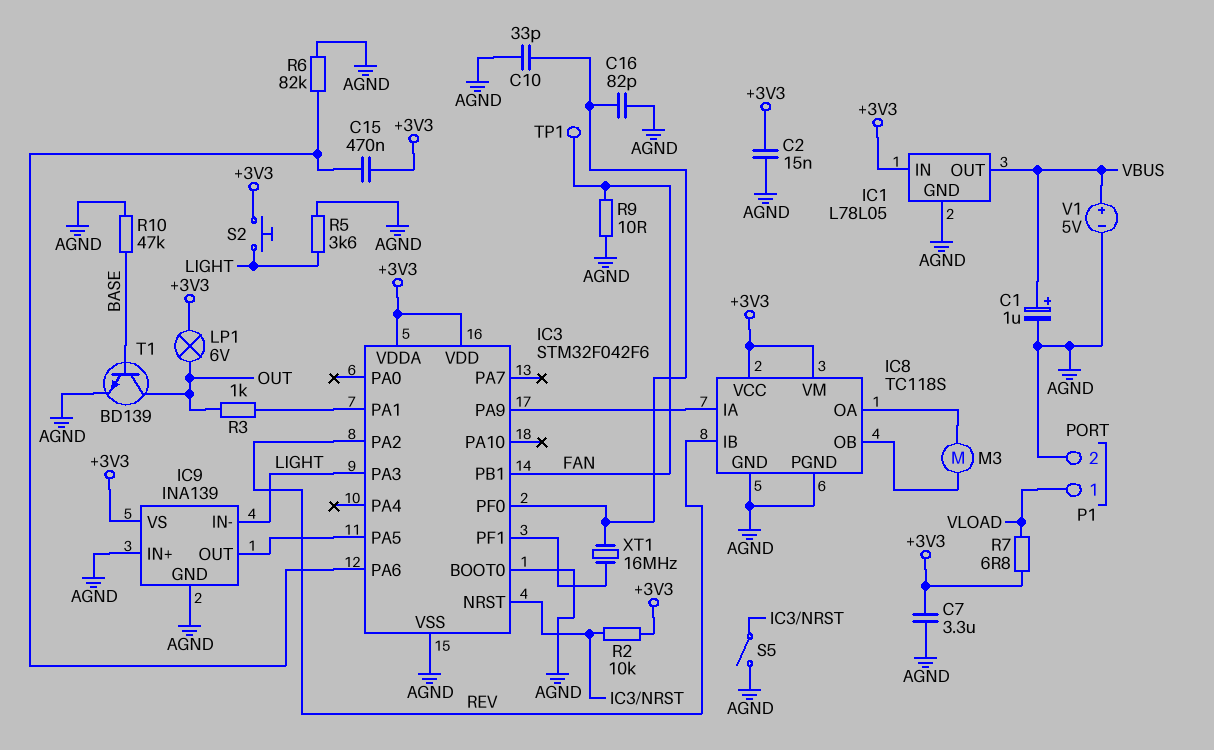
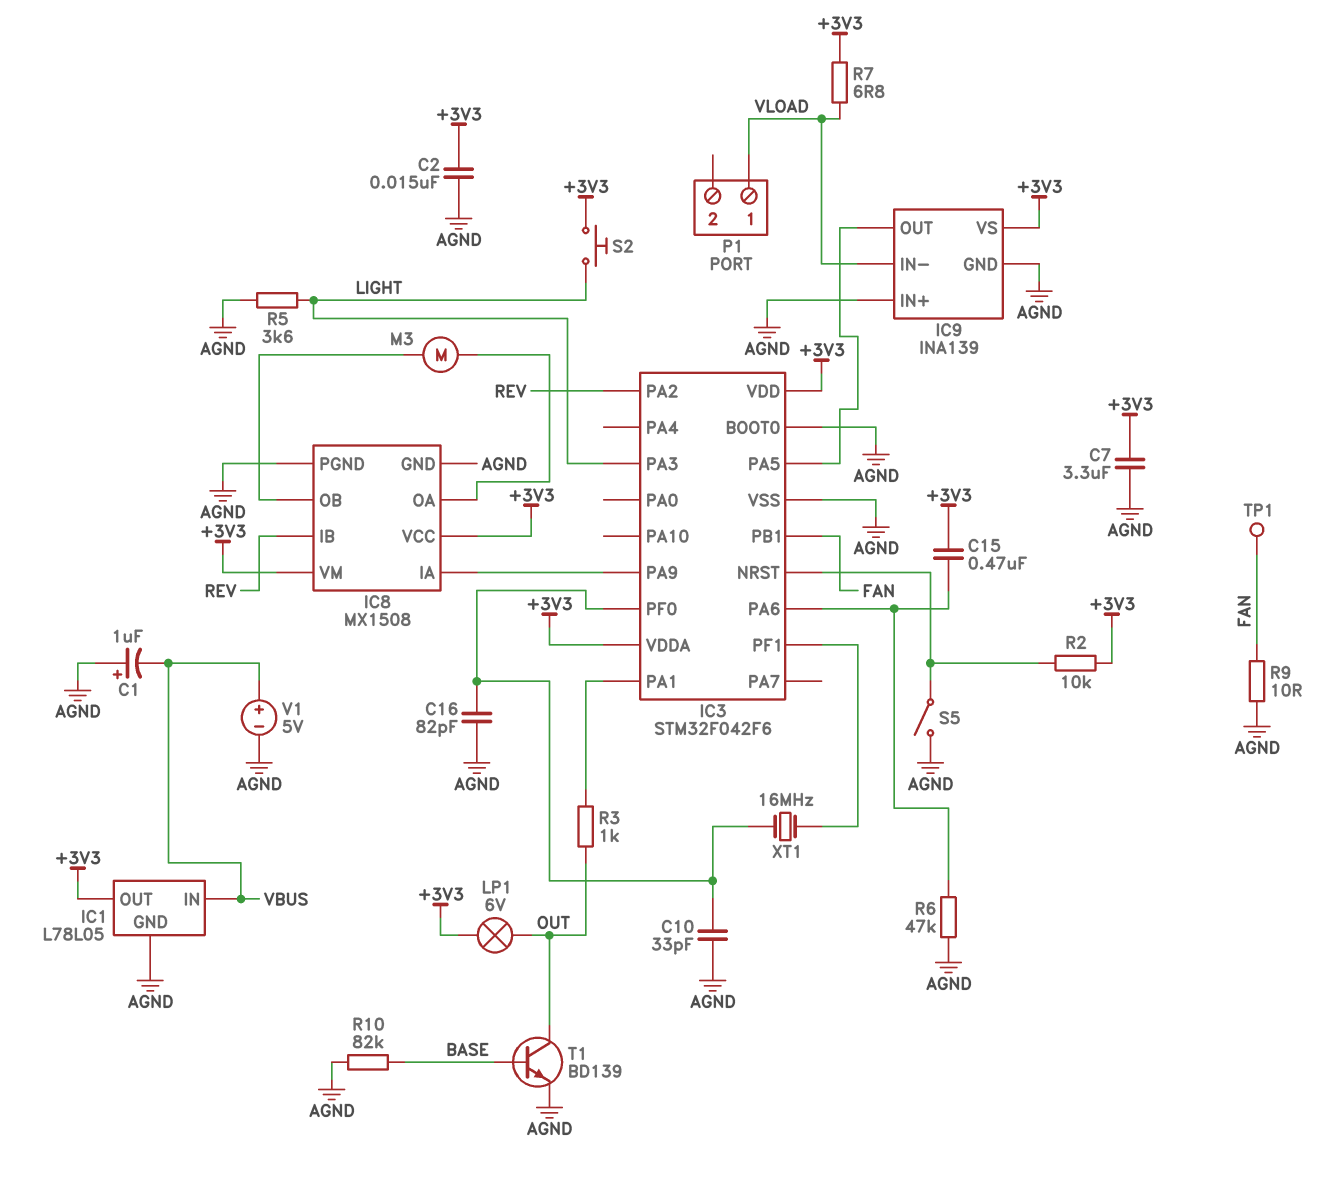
C1: 1uF (plus VBUS, minus AGND) -> 1uF (plus AGND, minus VBUS)
IC1 pin IN: +3V3 -> VBUS
IC1 pin OUT: VBUS -> +3V3
IC8: TC118S -> MX1508
IC9 pin IN-: LIGHT -> VLOAD
P1 pin 2: AGND -> none
R6: 82k (AGND, IC3/PA6) -> 47k (AGND, IC3/PA6)
R10: 47k (AGND, BASE) -> 82k (AGND, BASE)

